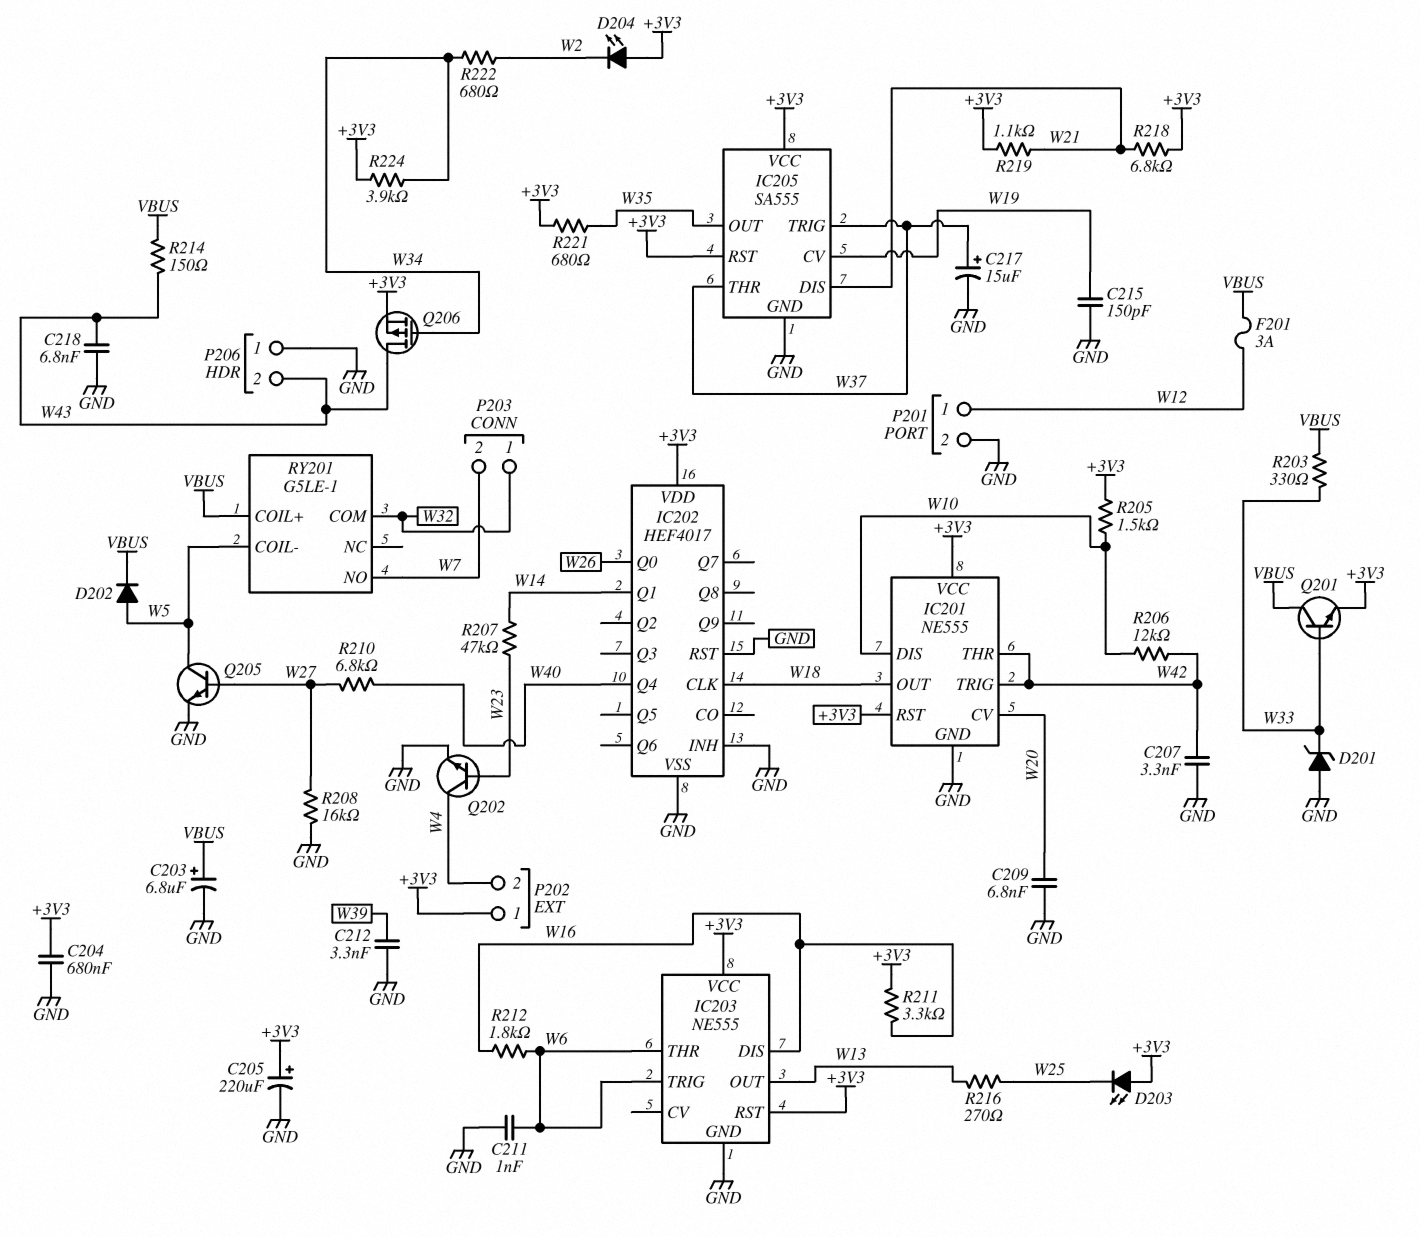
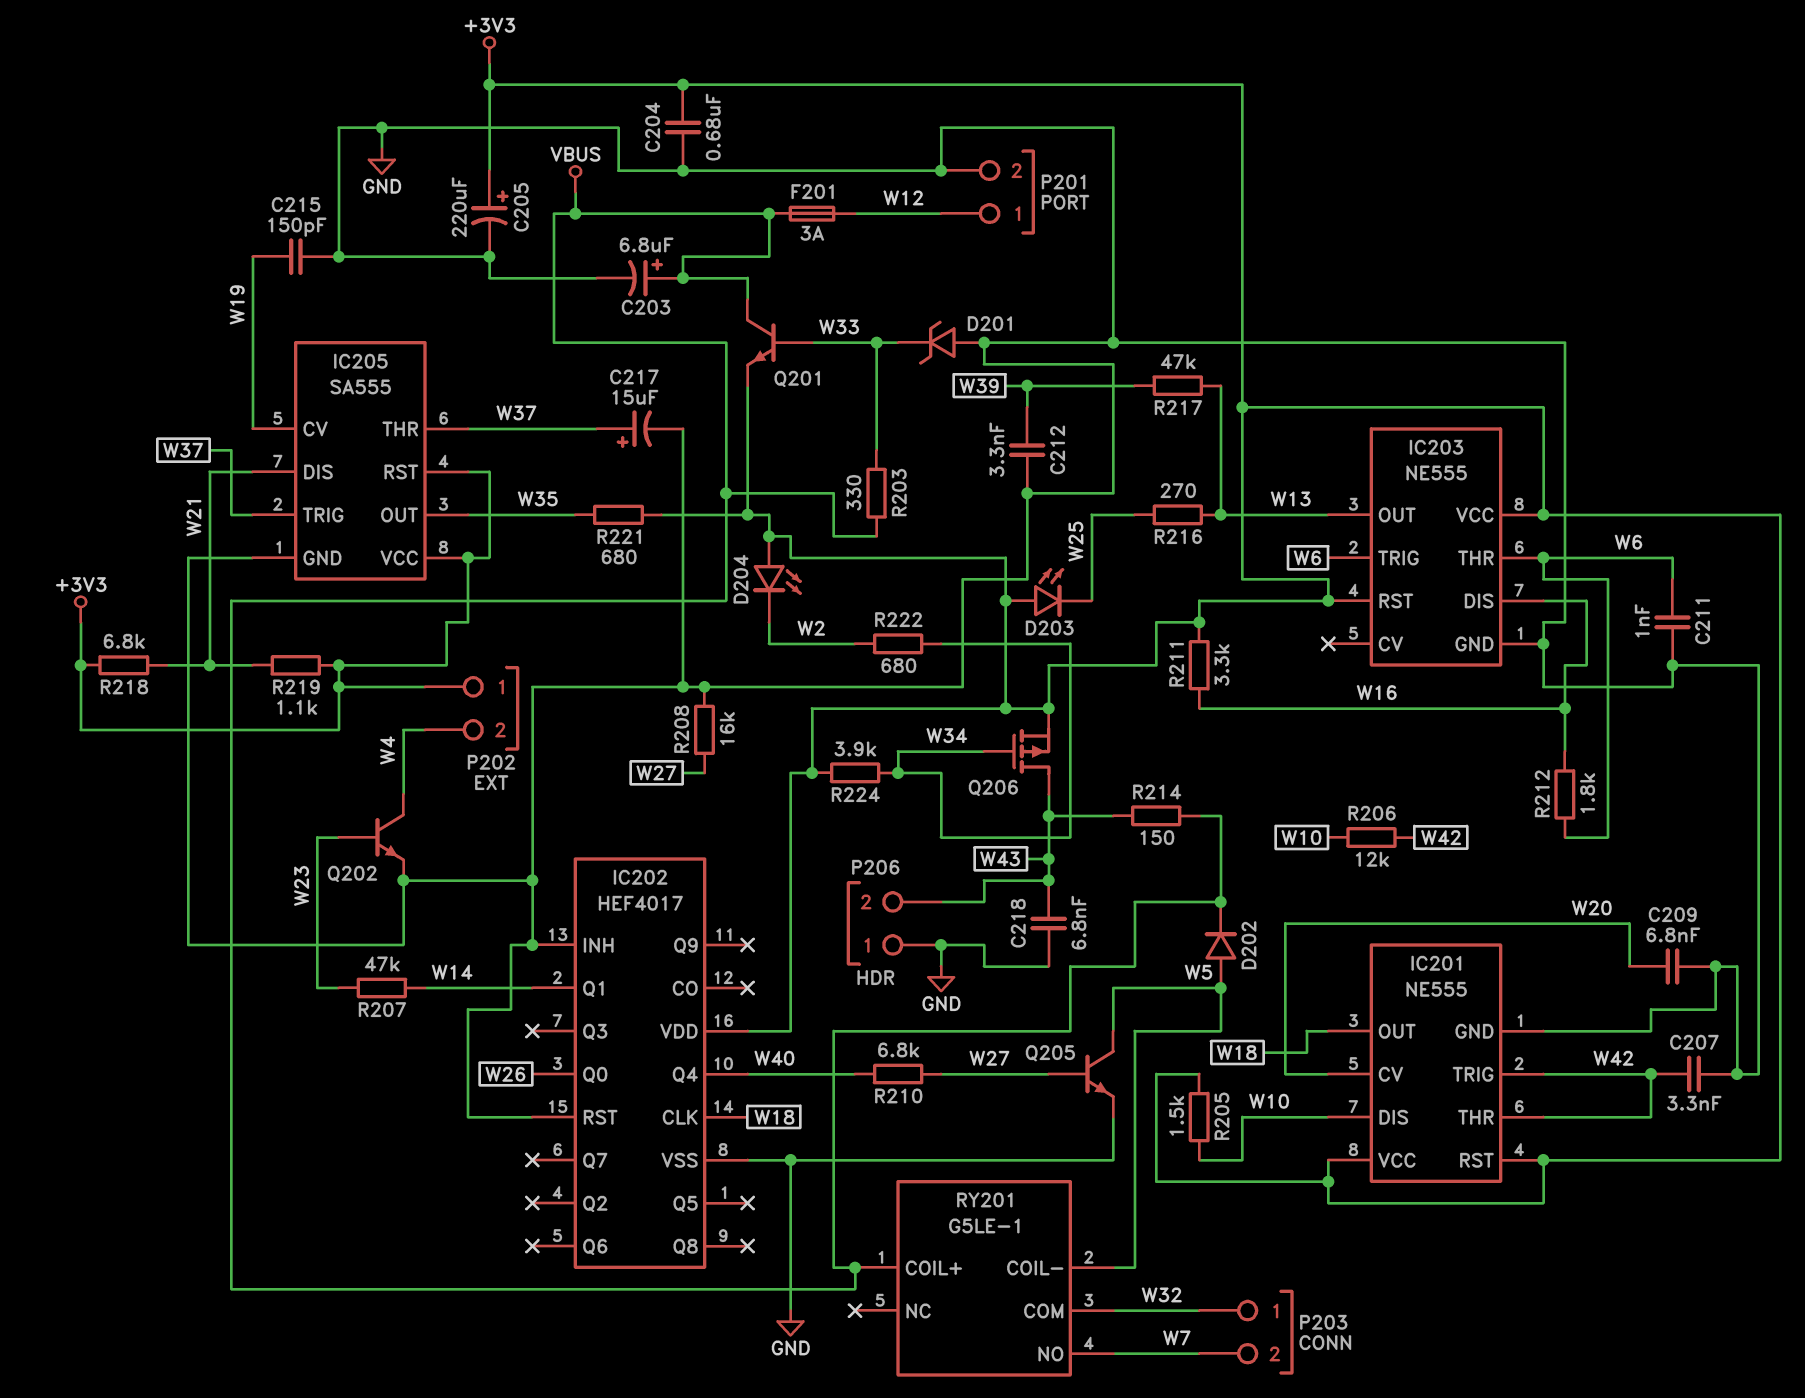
R217: none -> 47k (W13, W39)

